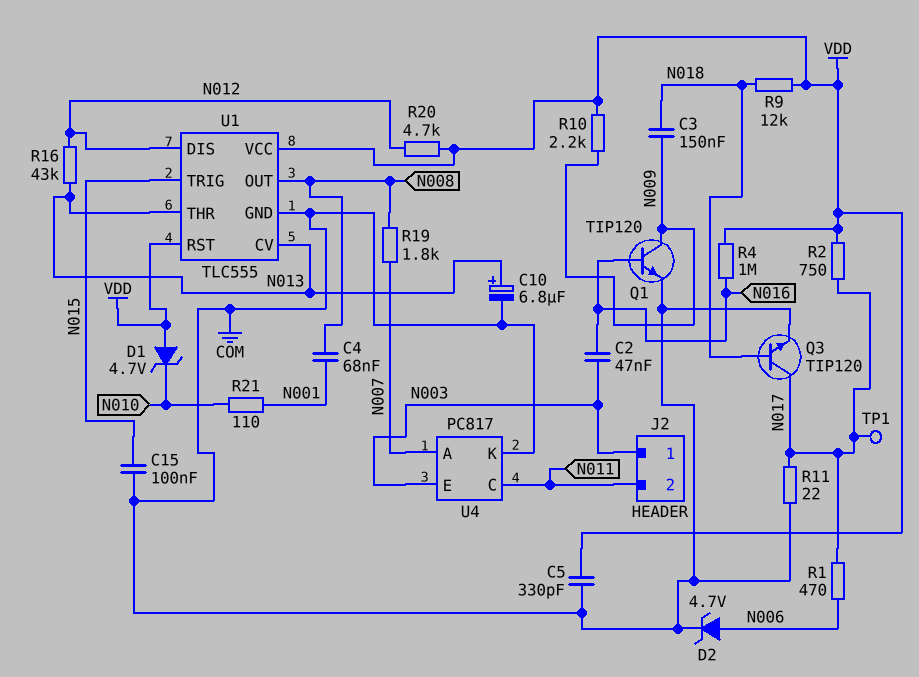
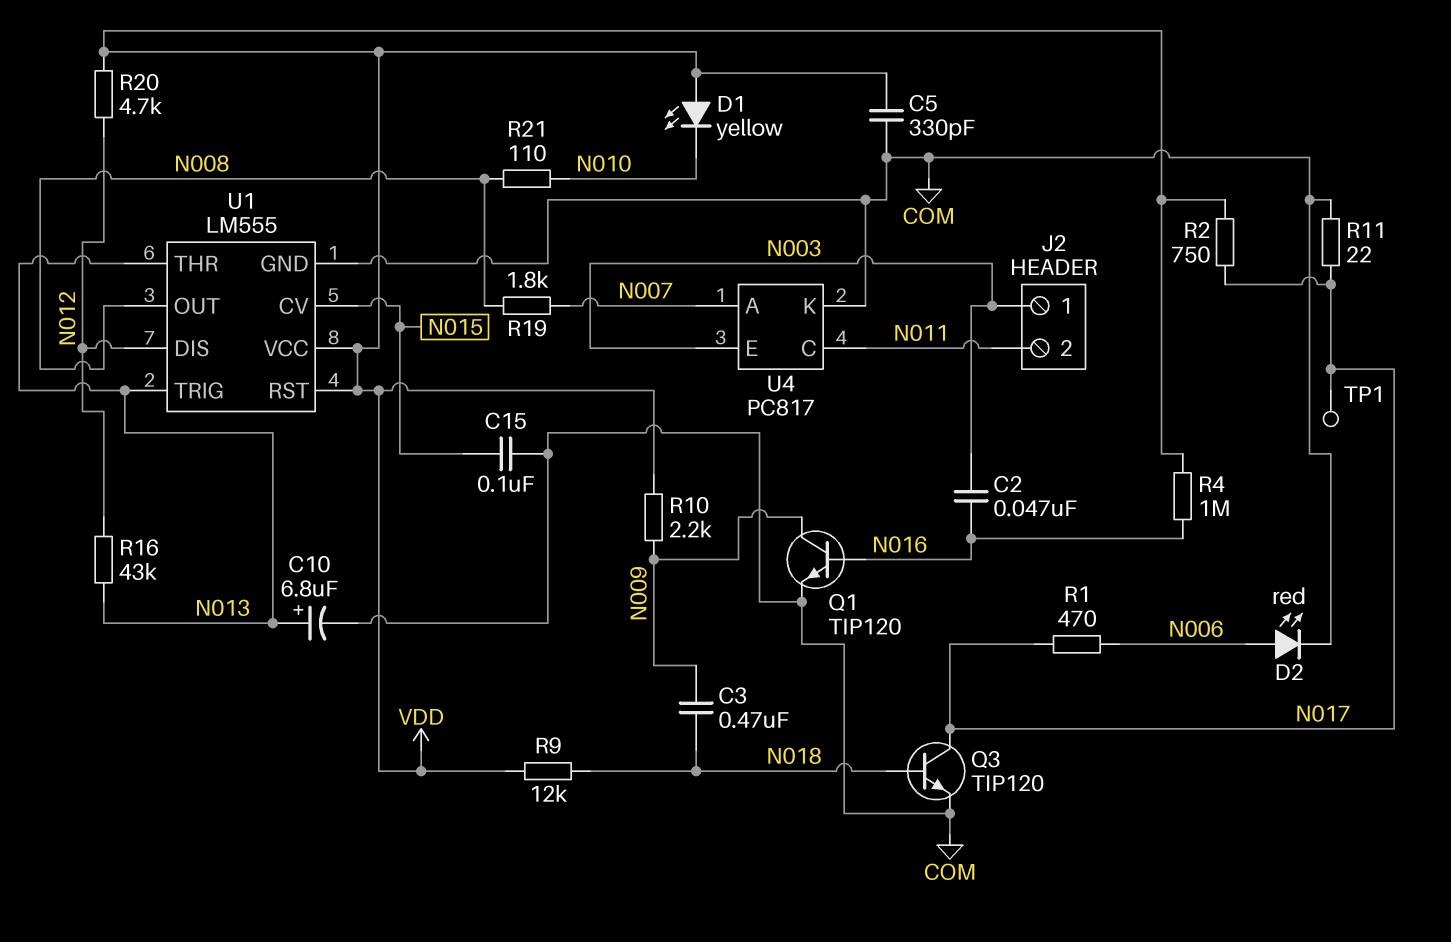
C3: 150nF (N009, N018) -> 470nF (N009, N018)
C4: 68nF (N001, N008) -> none
D1: zener 4.7V (A VDD, K N010) -> LED yellow (A VDD, K N010)
D2: zener 4.7V (A N006, K COM) -> LED red (A N006, K COM)
R21: 110 (N001, N010) -> 110 (N008, N010)
U1: TLC555 -> LM555
U1 pin CV: N013 -> N015
U1 pin TRIG: N015 -> N013

